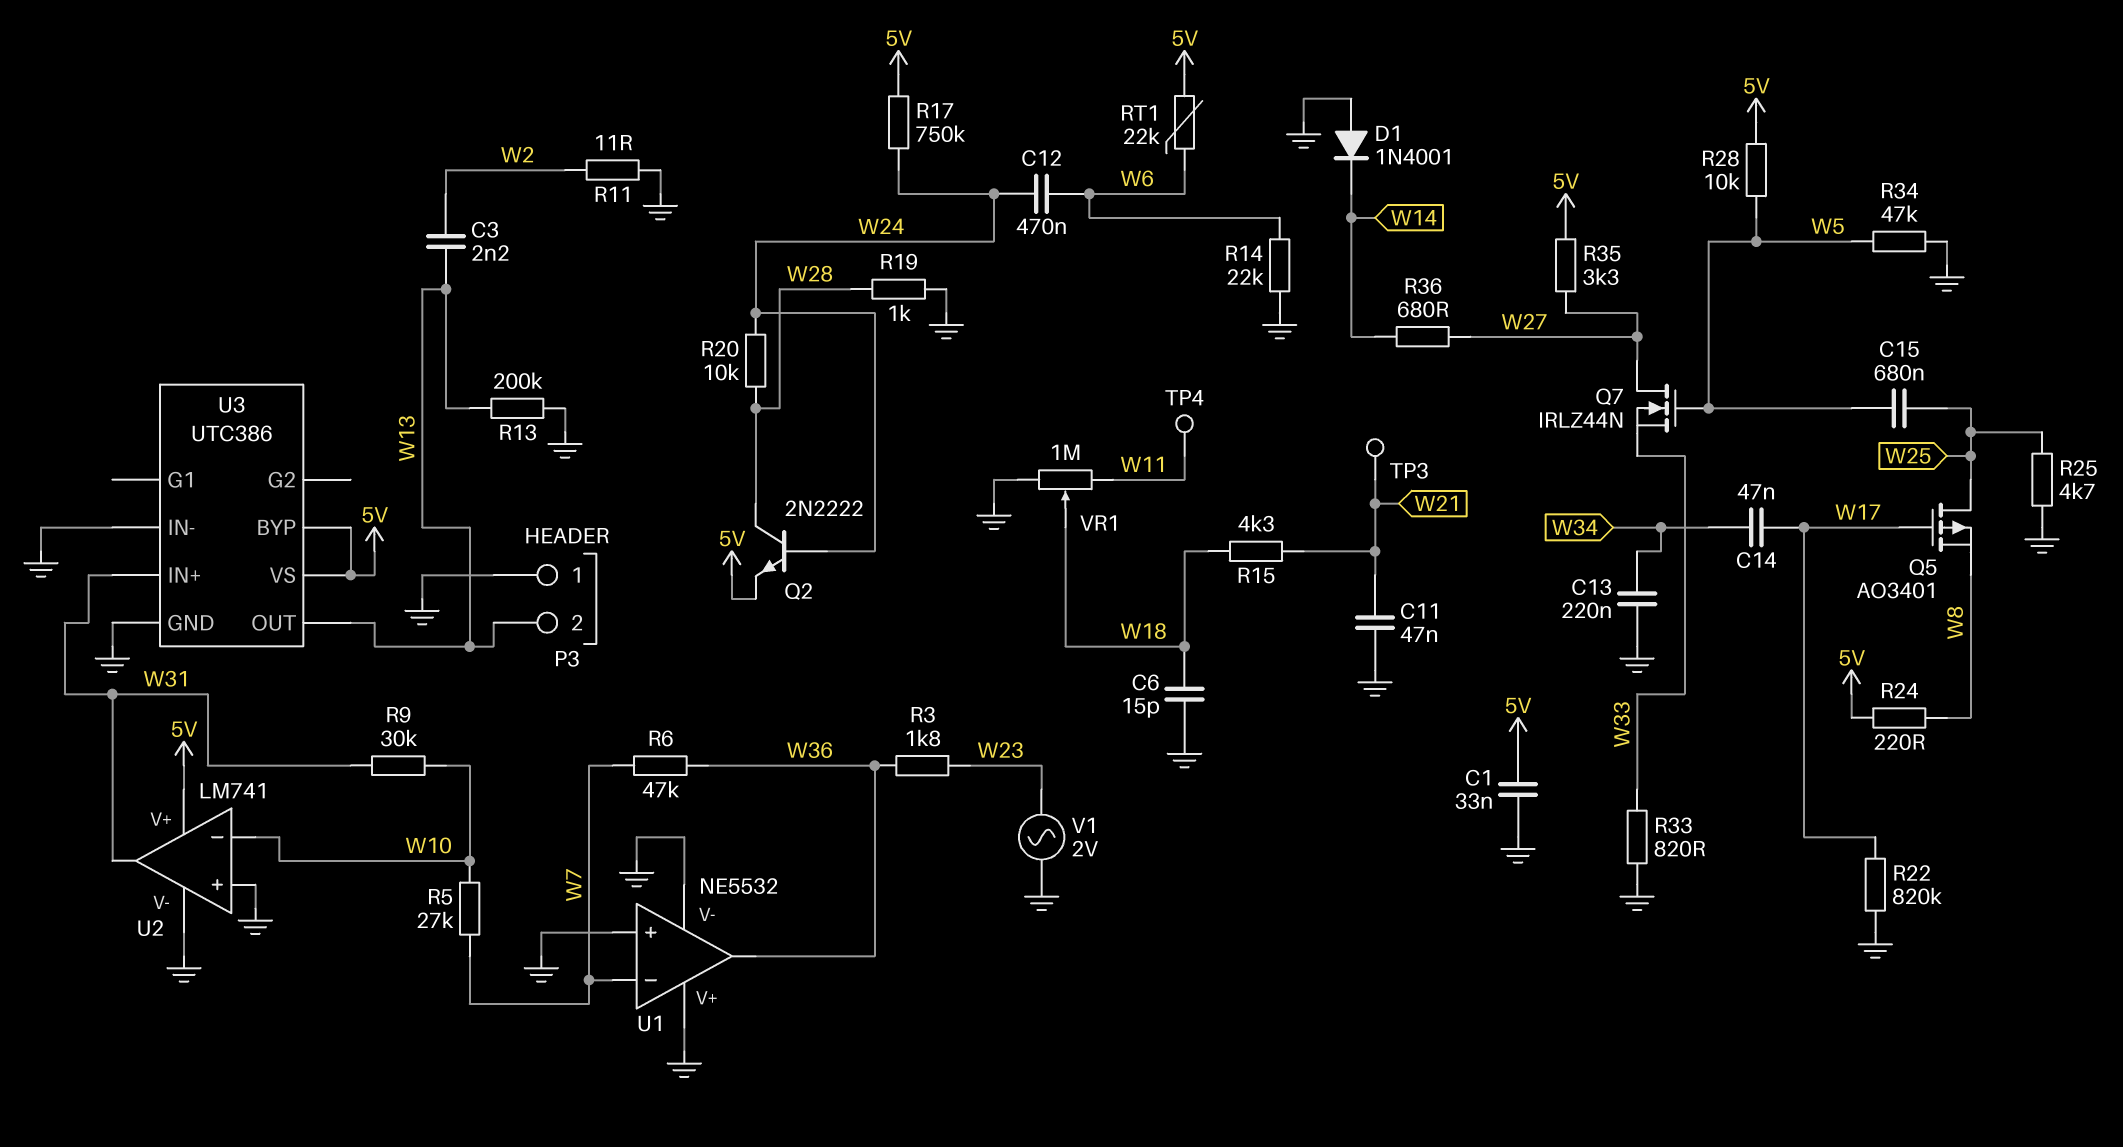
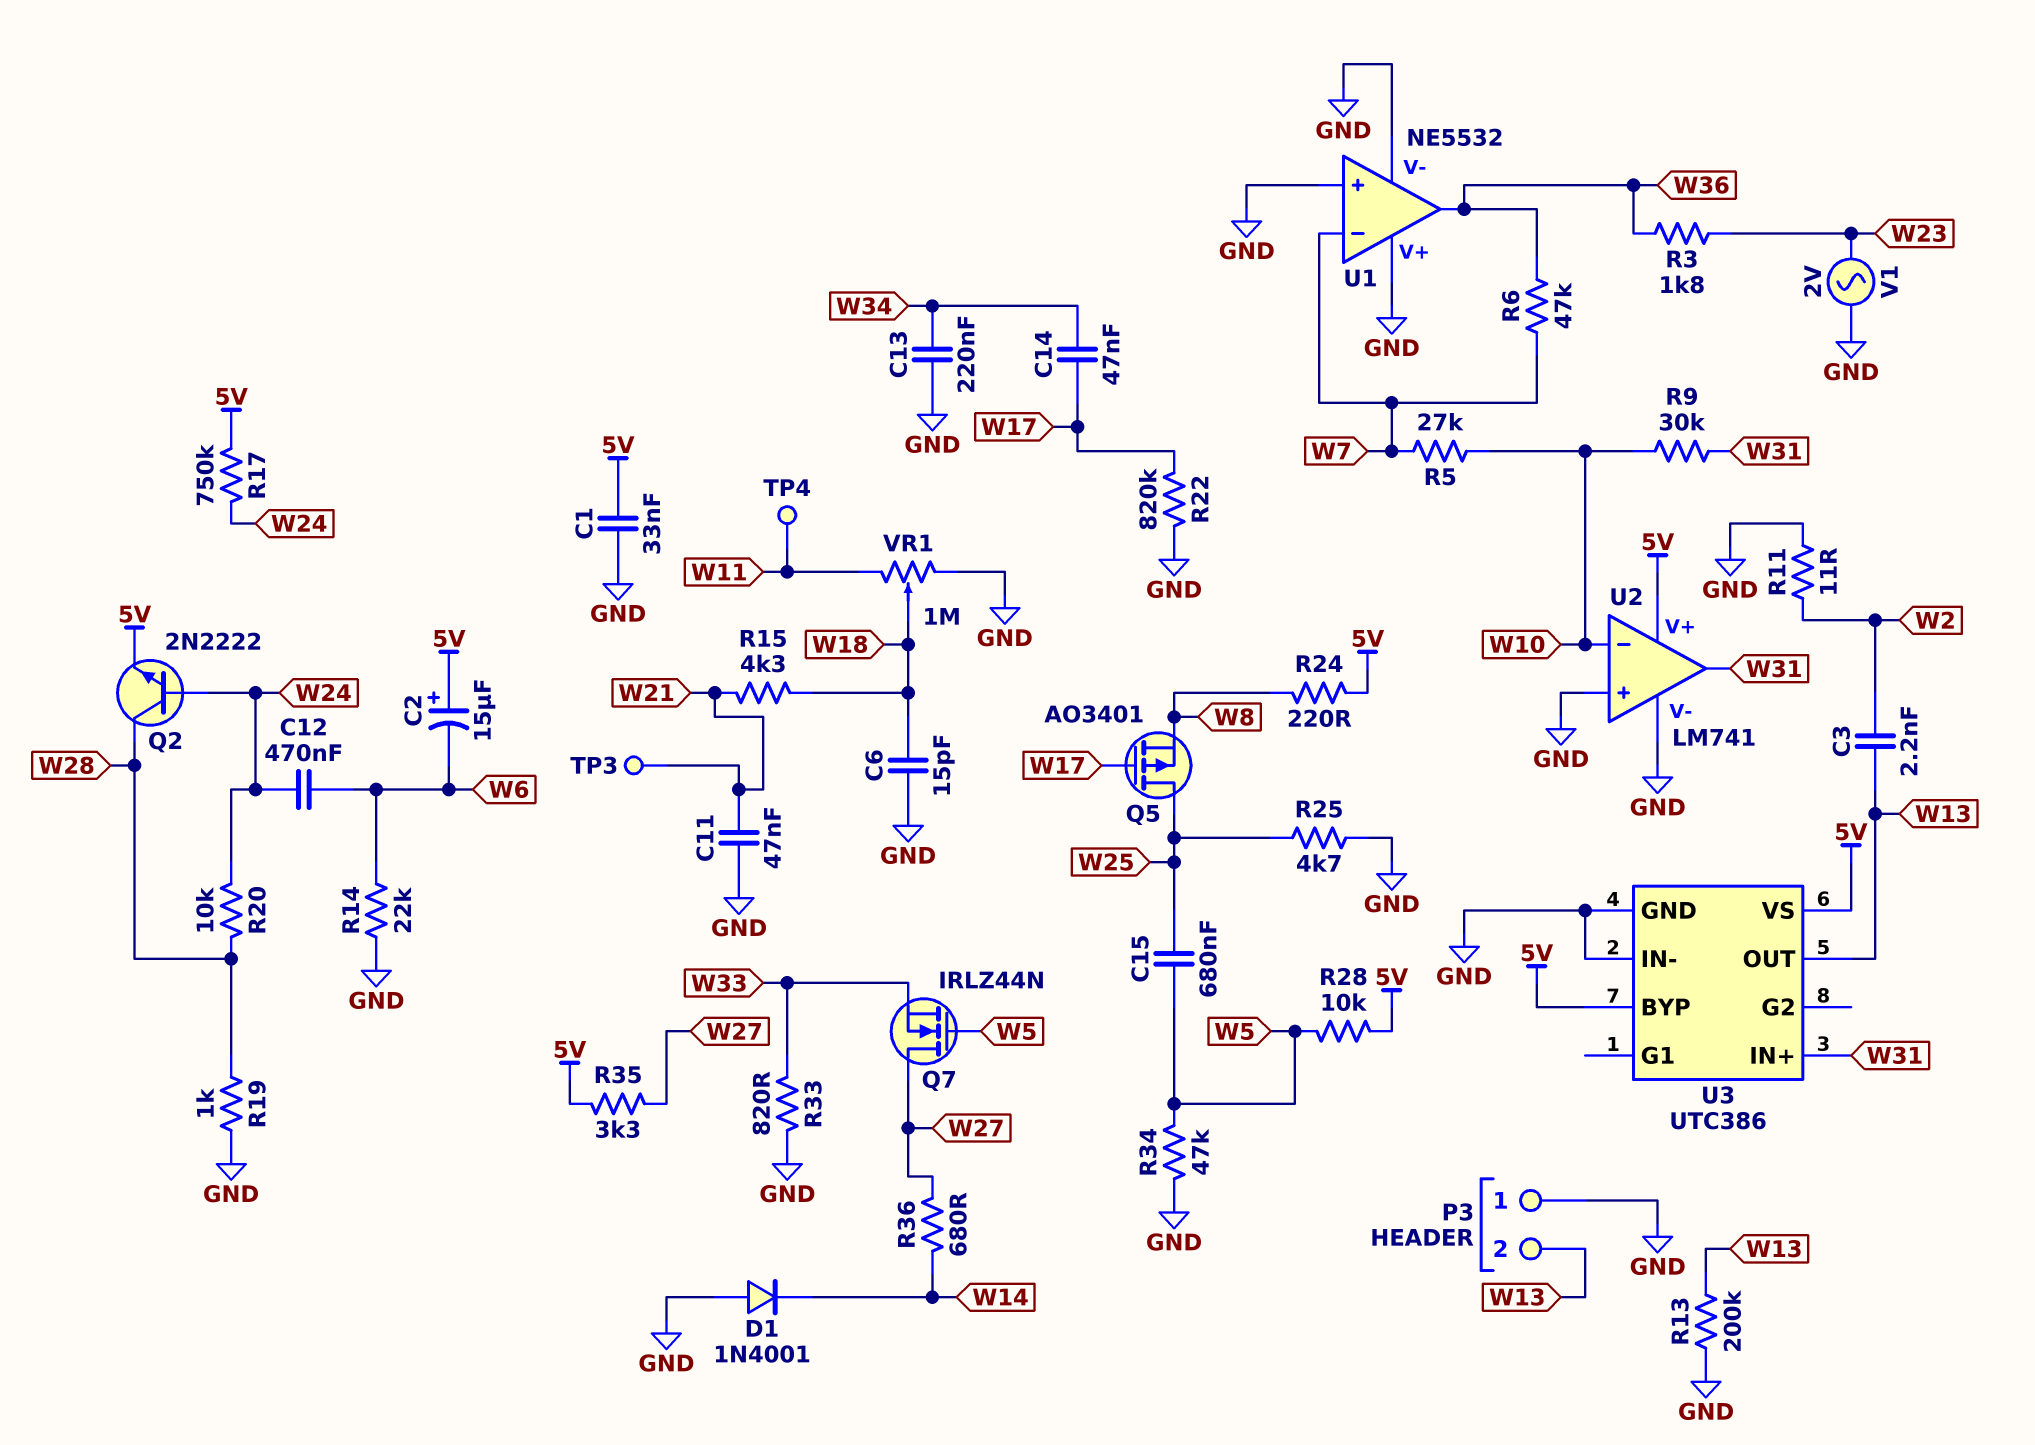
C2: none -> 15uF (plus 5V, minus W6)
RT1: 22k (5V, W6) -> none

